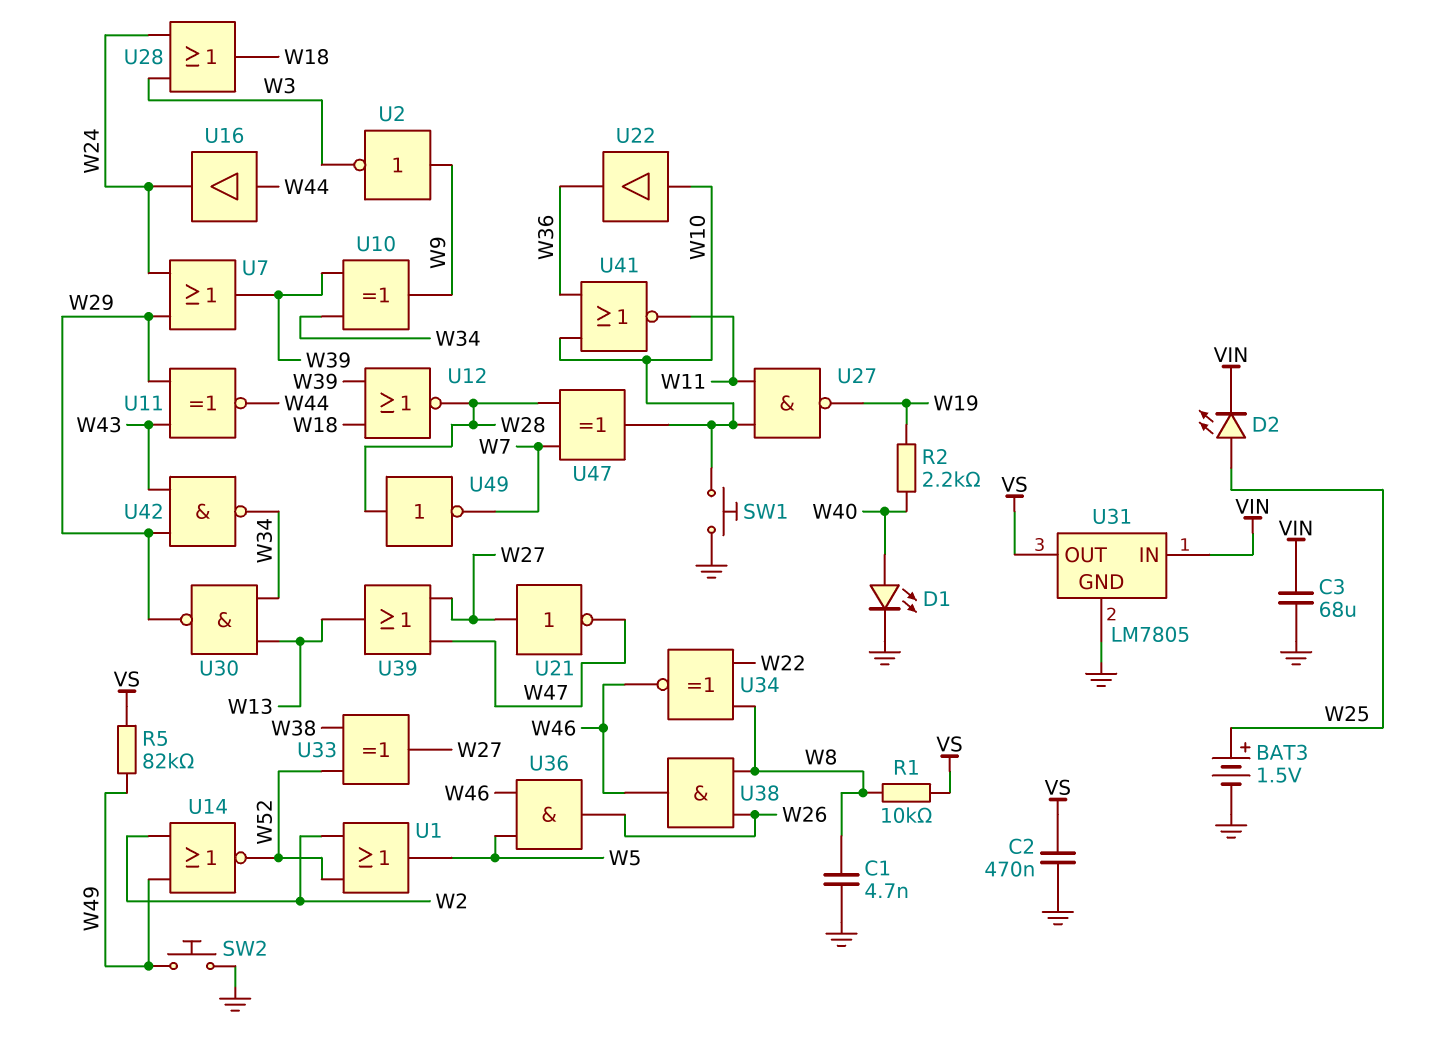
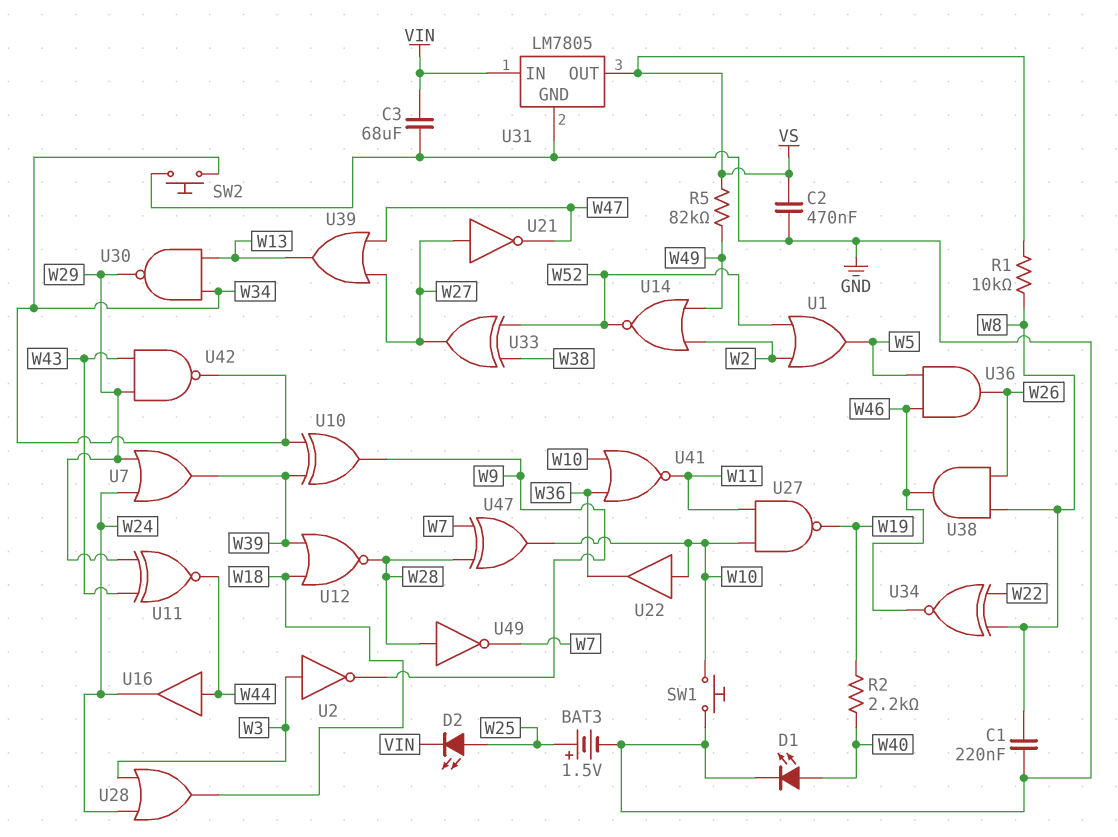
C1: 4.7nF (GND, W8) -> 220nF (GND, W8)
SW2: button (GND, W49) -> button (GND, W34)
U2: NOT (in W9, out W3) -> NOT (in W3, out W9)

